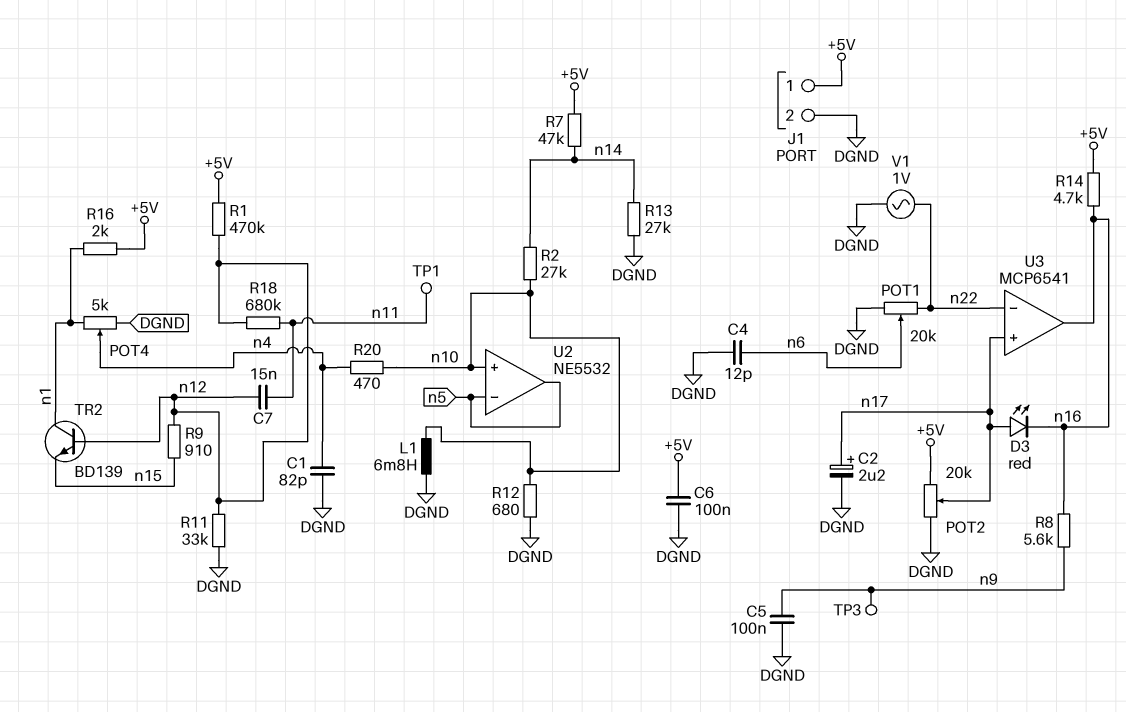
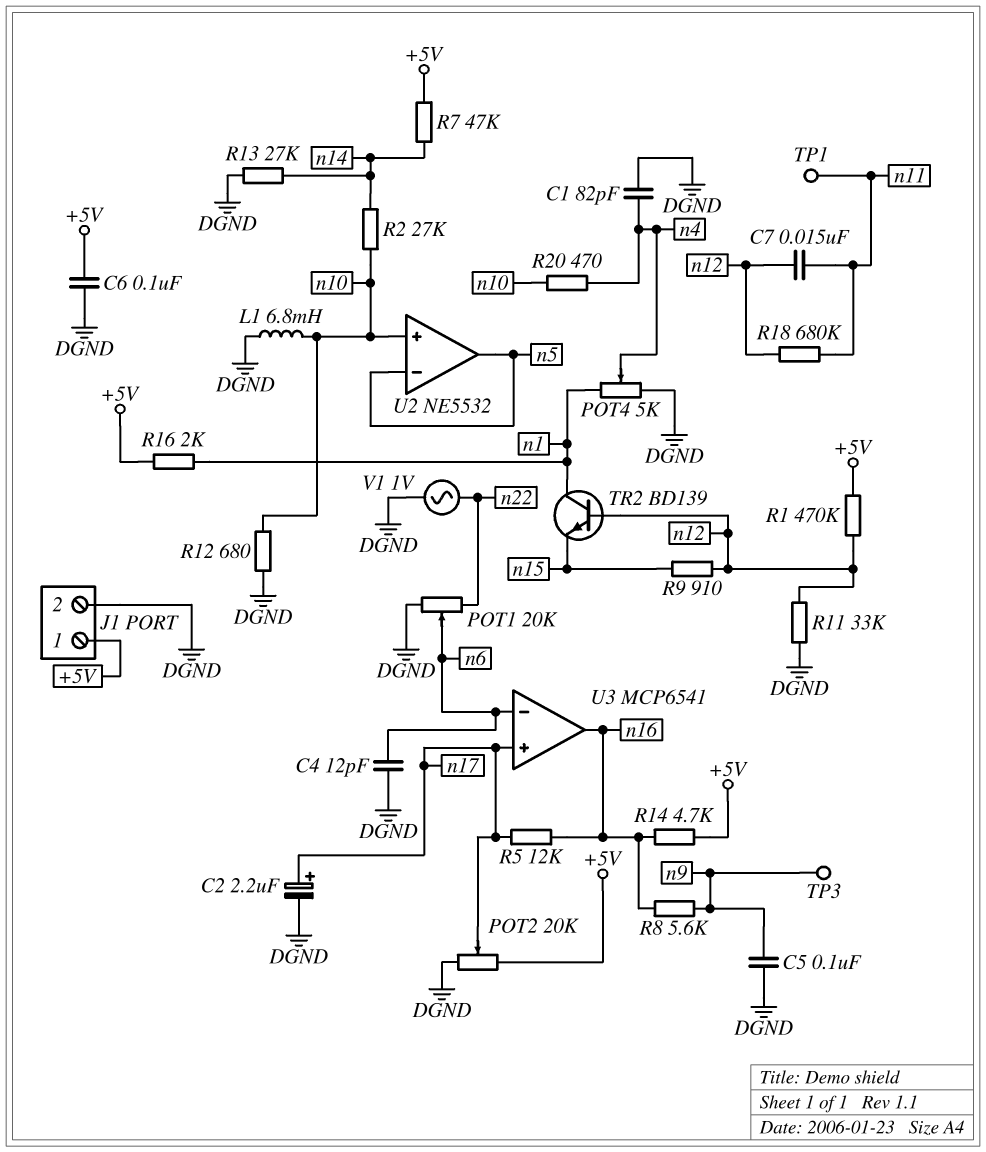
D3: LED red (A n17, K n16) -> none
R5: none -> 12k (n16, n17)
U3 pin in-: n22 -> n6

